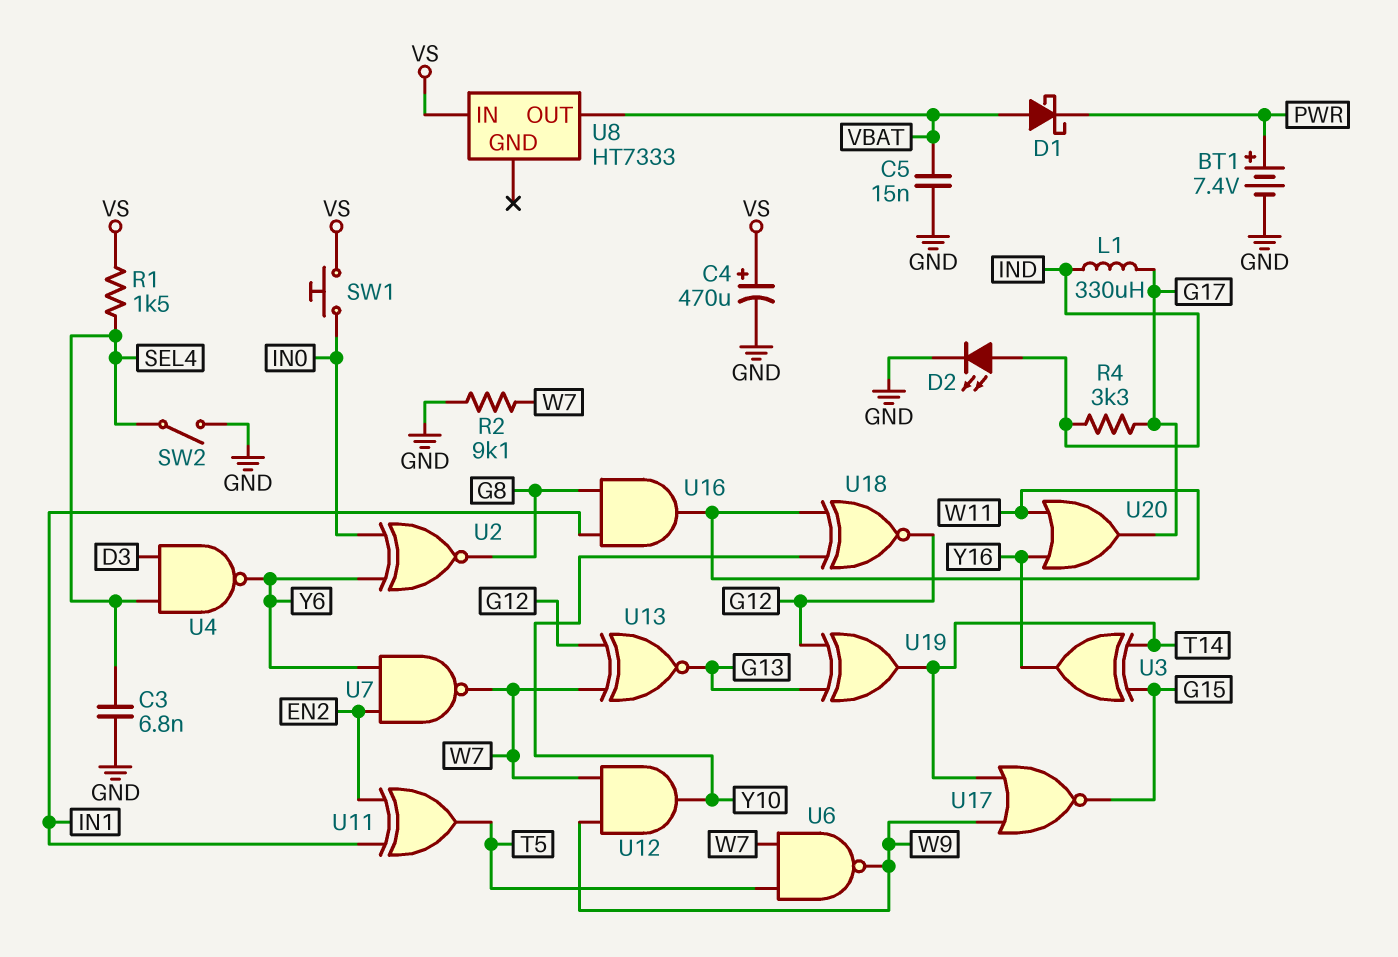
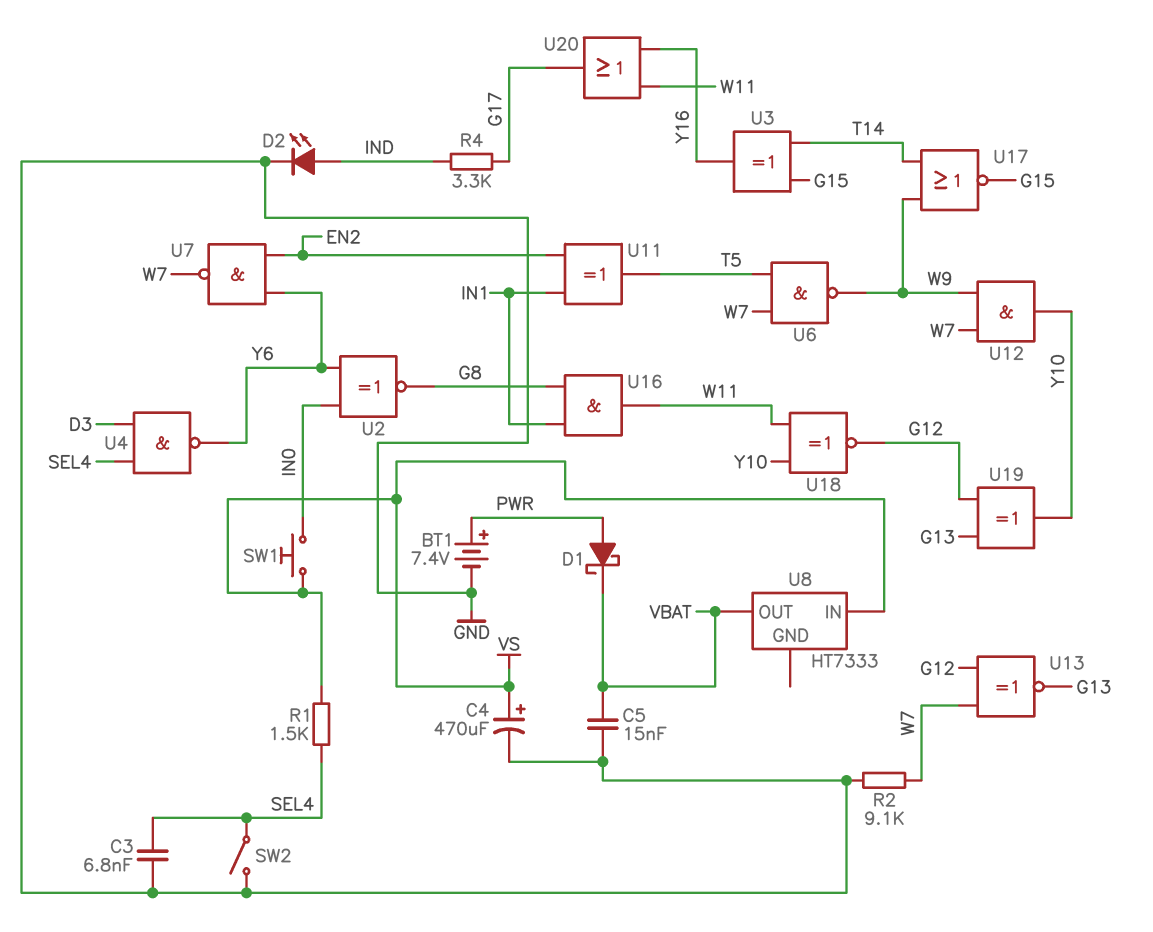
D1: schottky (A VBAT, K PWR) -> schottky (A PWR, K VBAT)
L1: 330uH (G17, IND) -> none
U19: XOR (in G12, in G13, out T14) -> XOR (in G12, in G13, out Y10)

